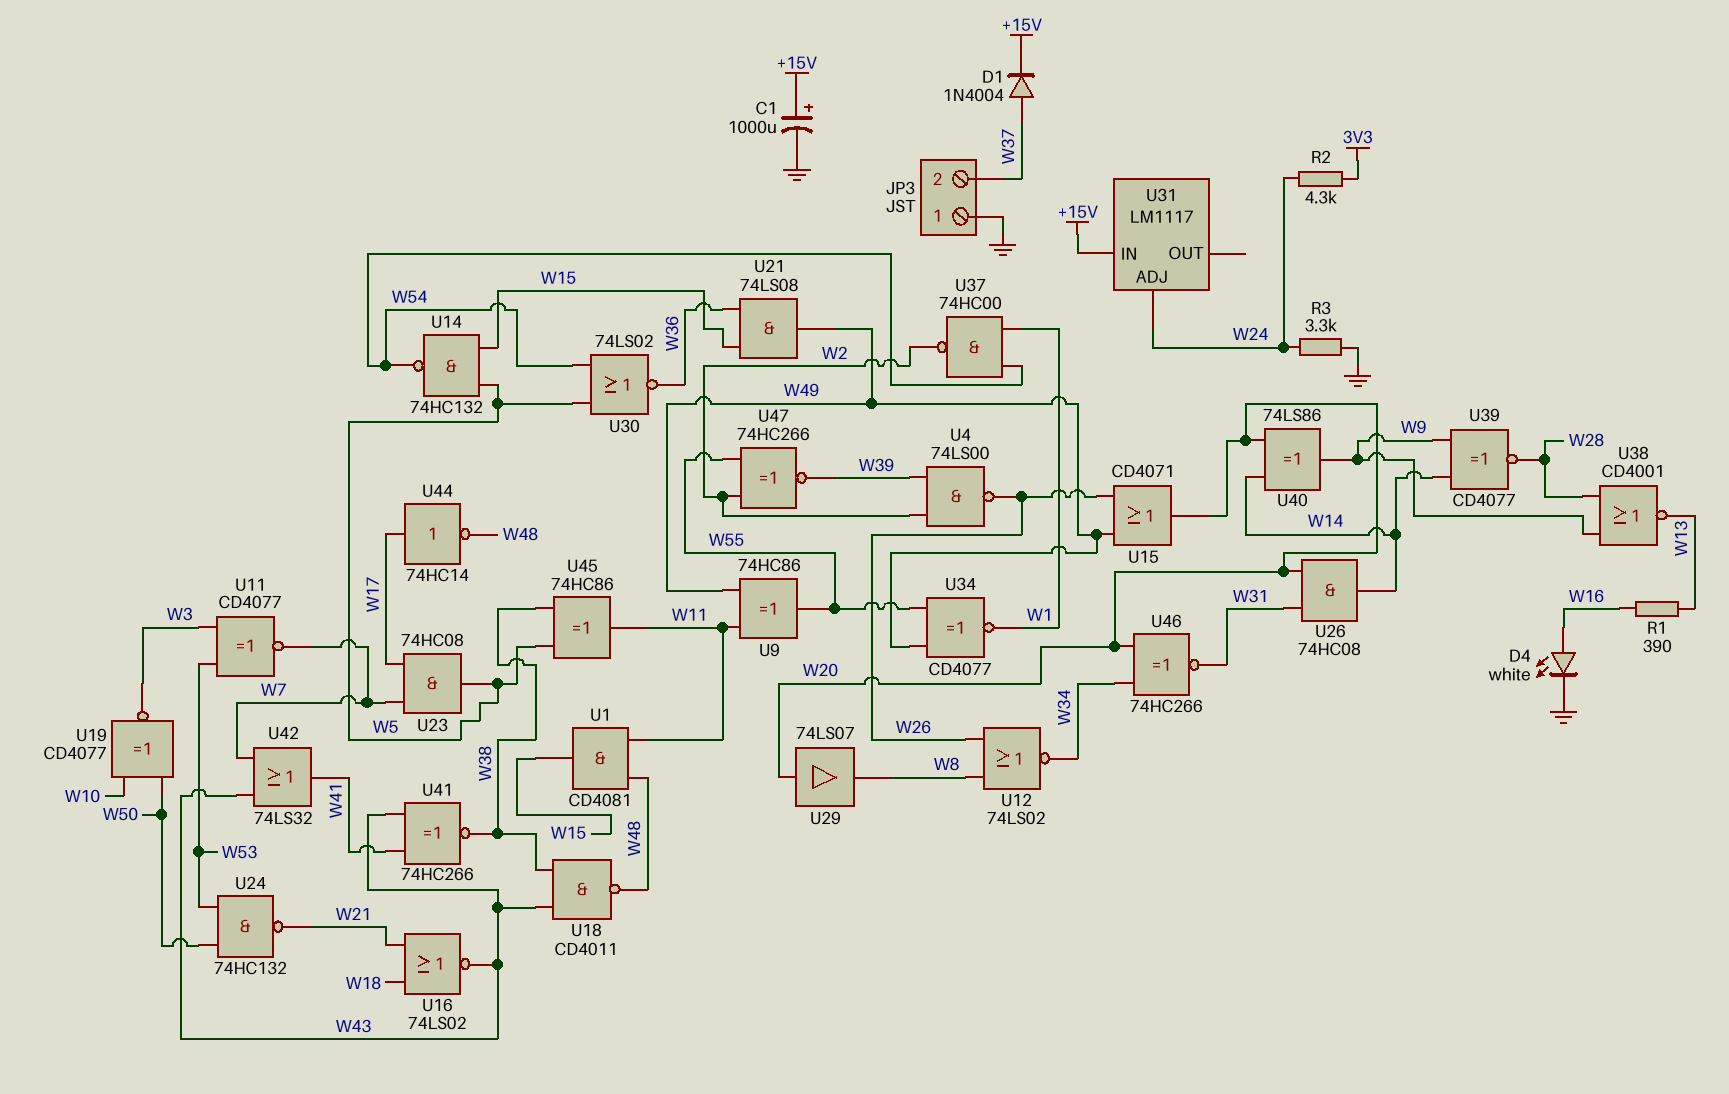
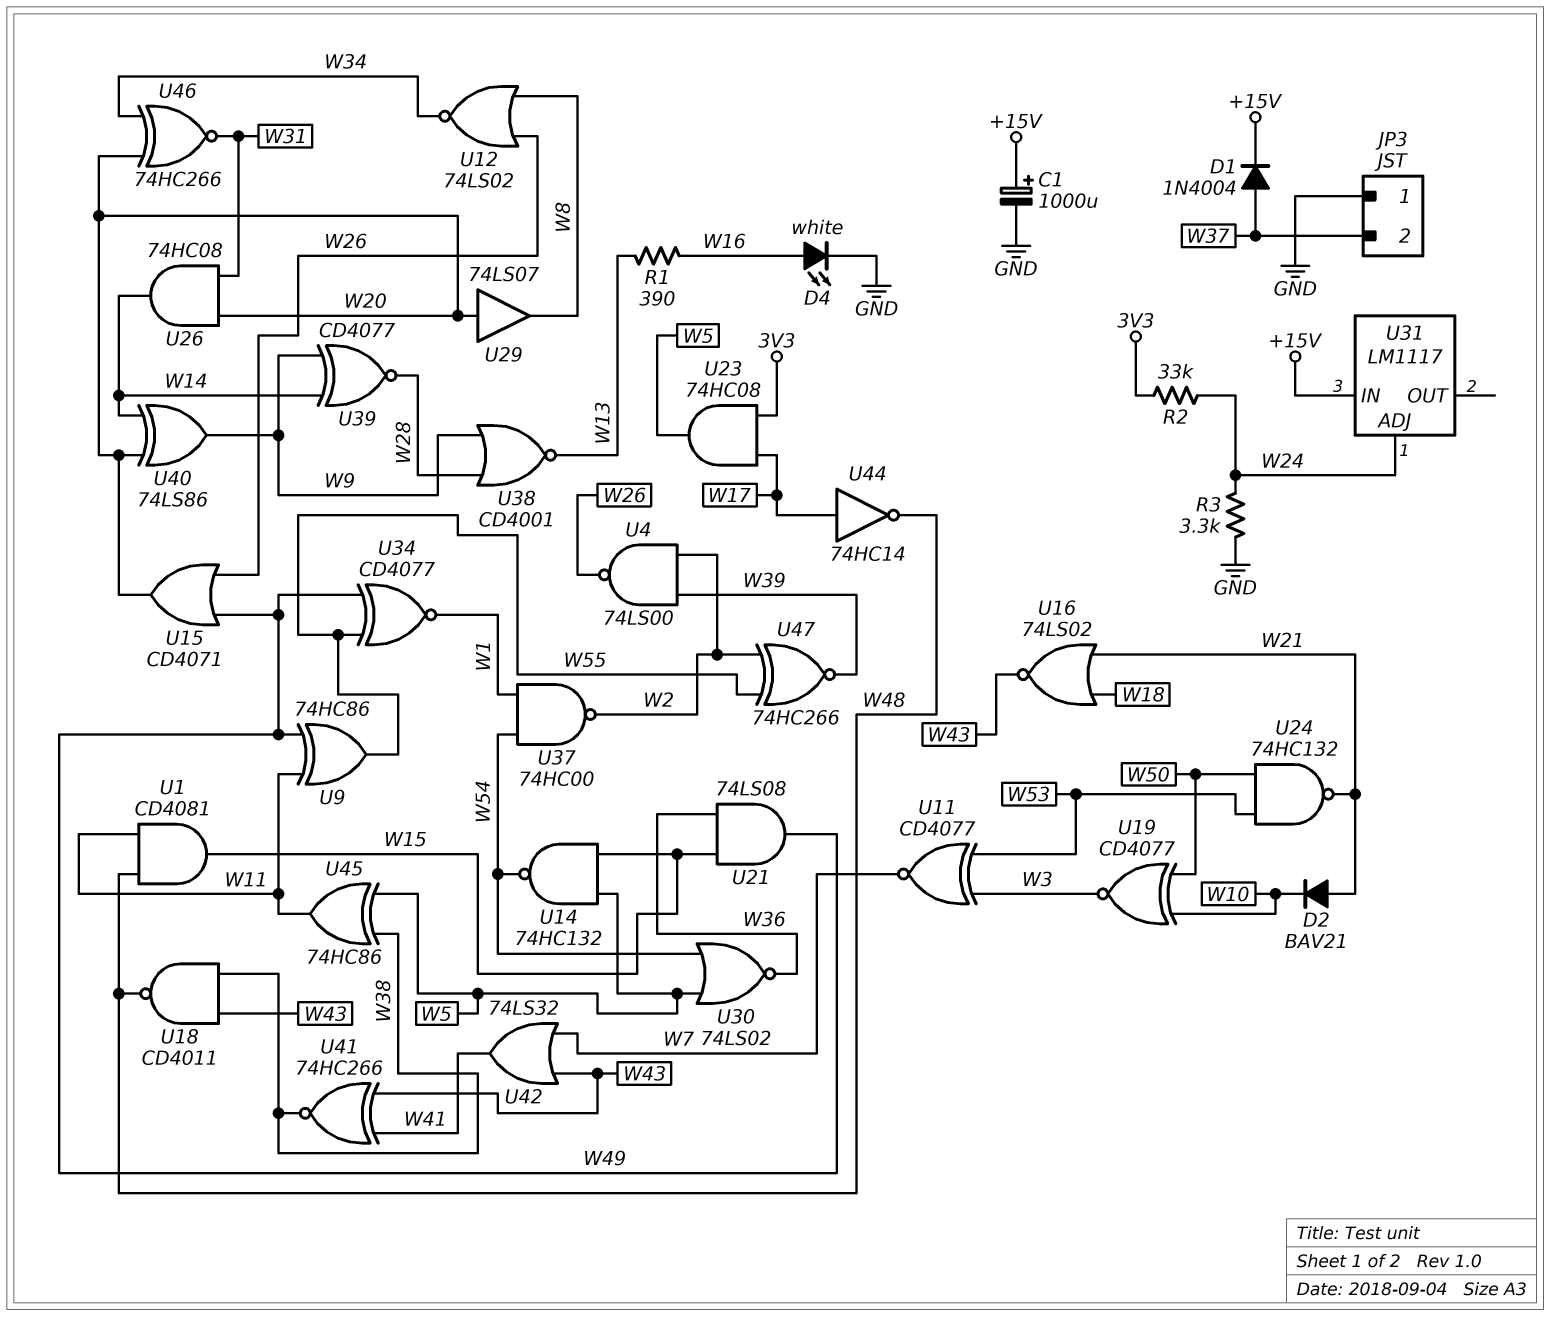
D2: none -> diode BAV21 (A W21, K W10)
R2: 4.3k (3V3, W24) -> 33k (3V3, W24)
U23: AND 74HC08 (in W7, in W17, out W5) -> AND 74HC08 (in 3V3, in W17, out W5)

